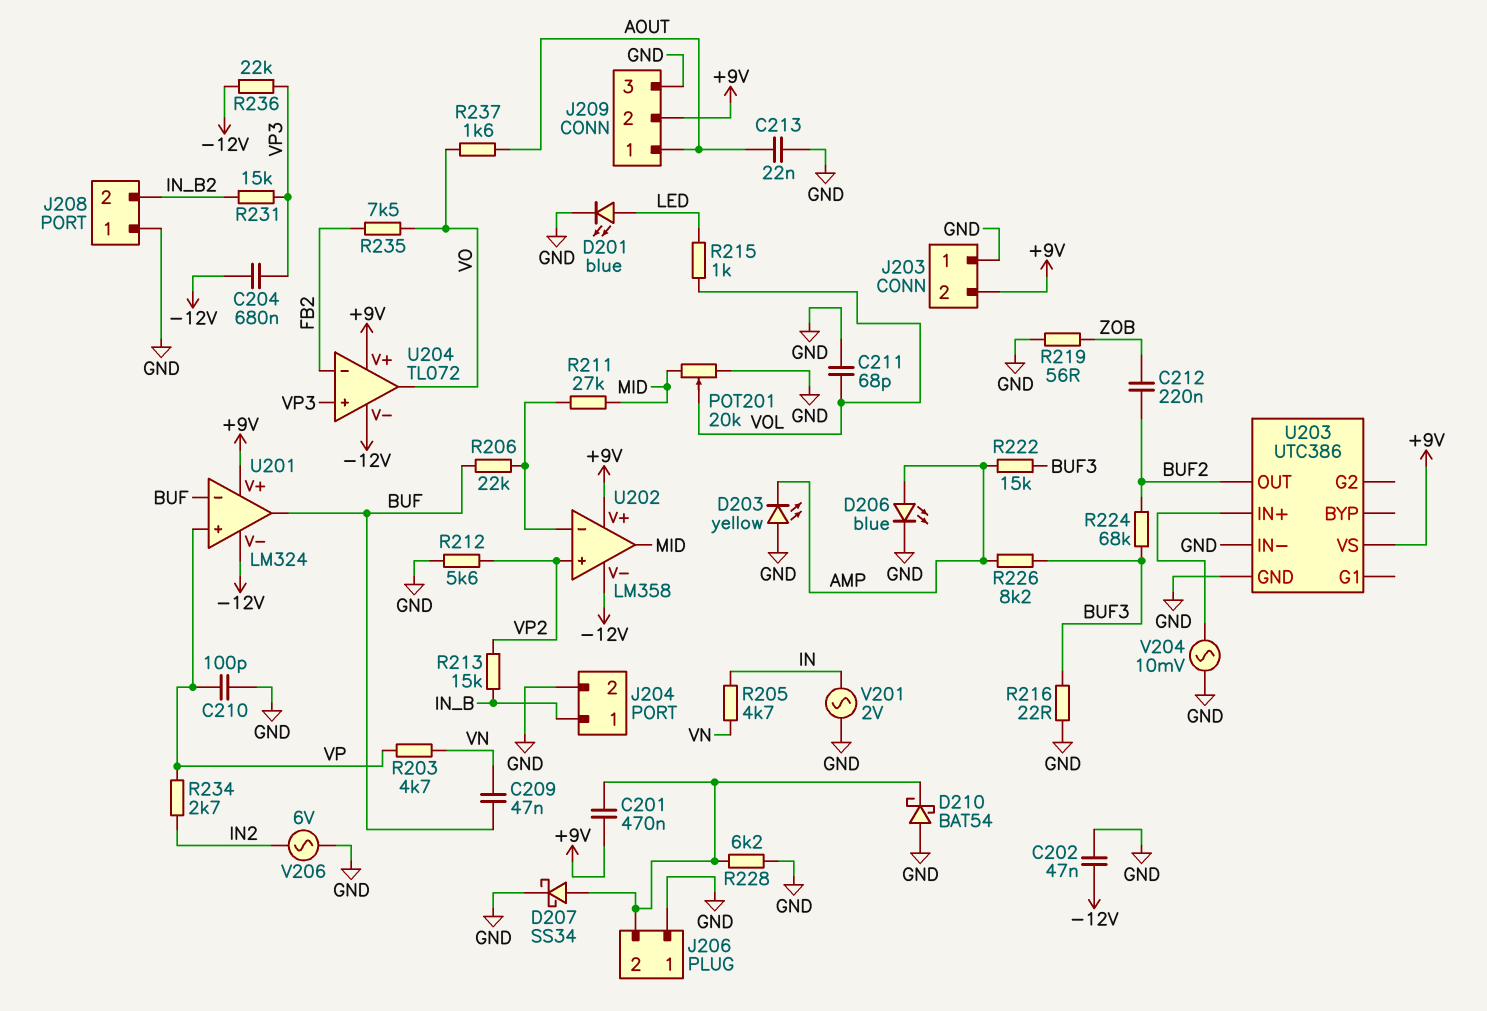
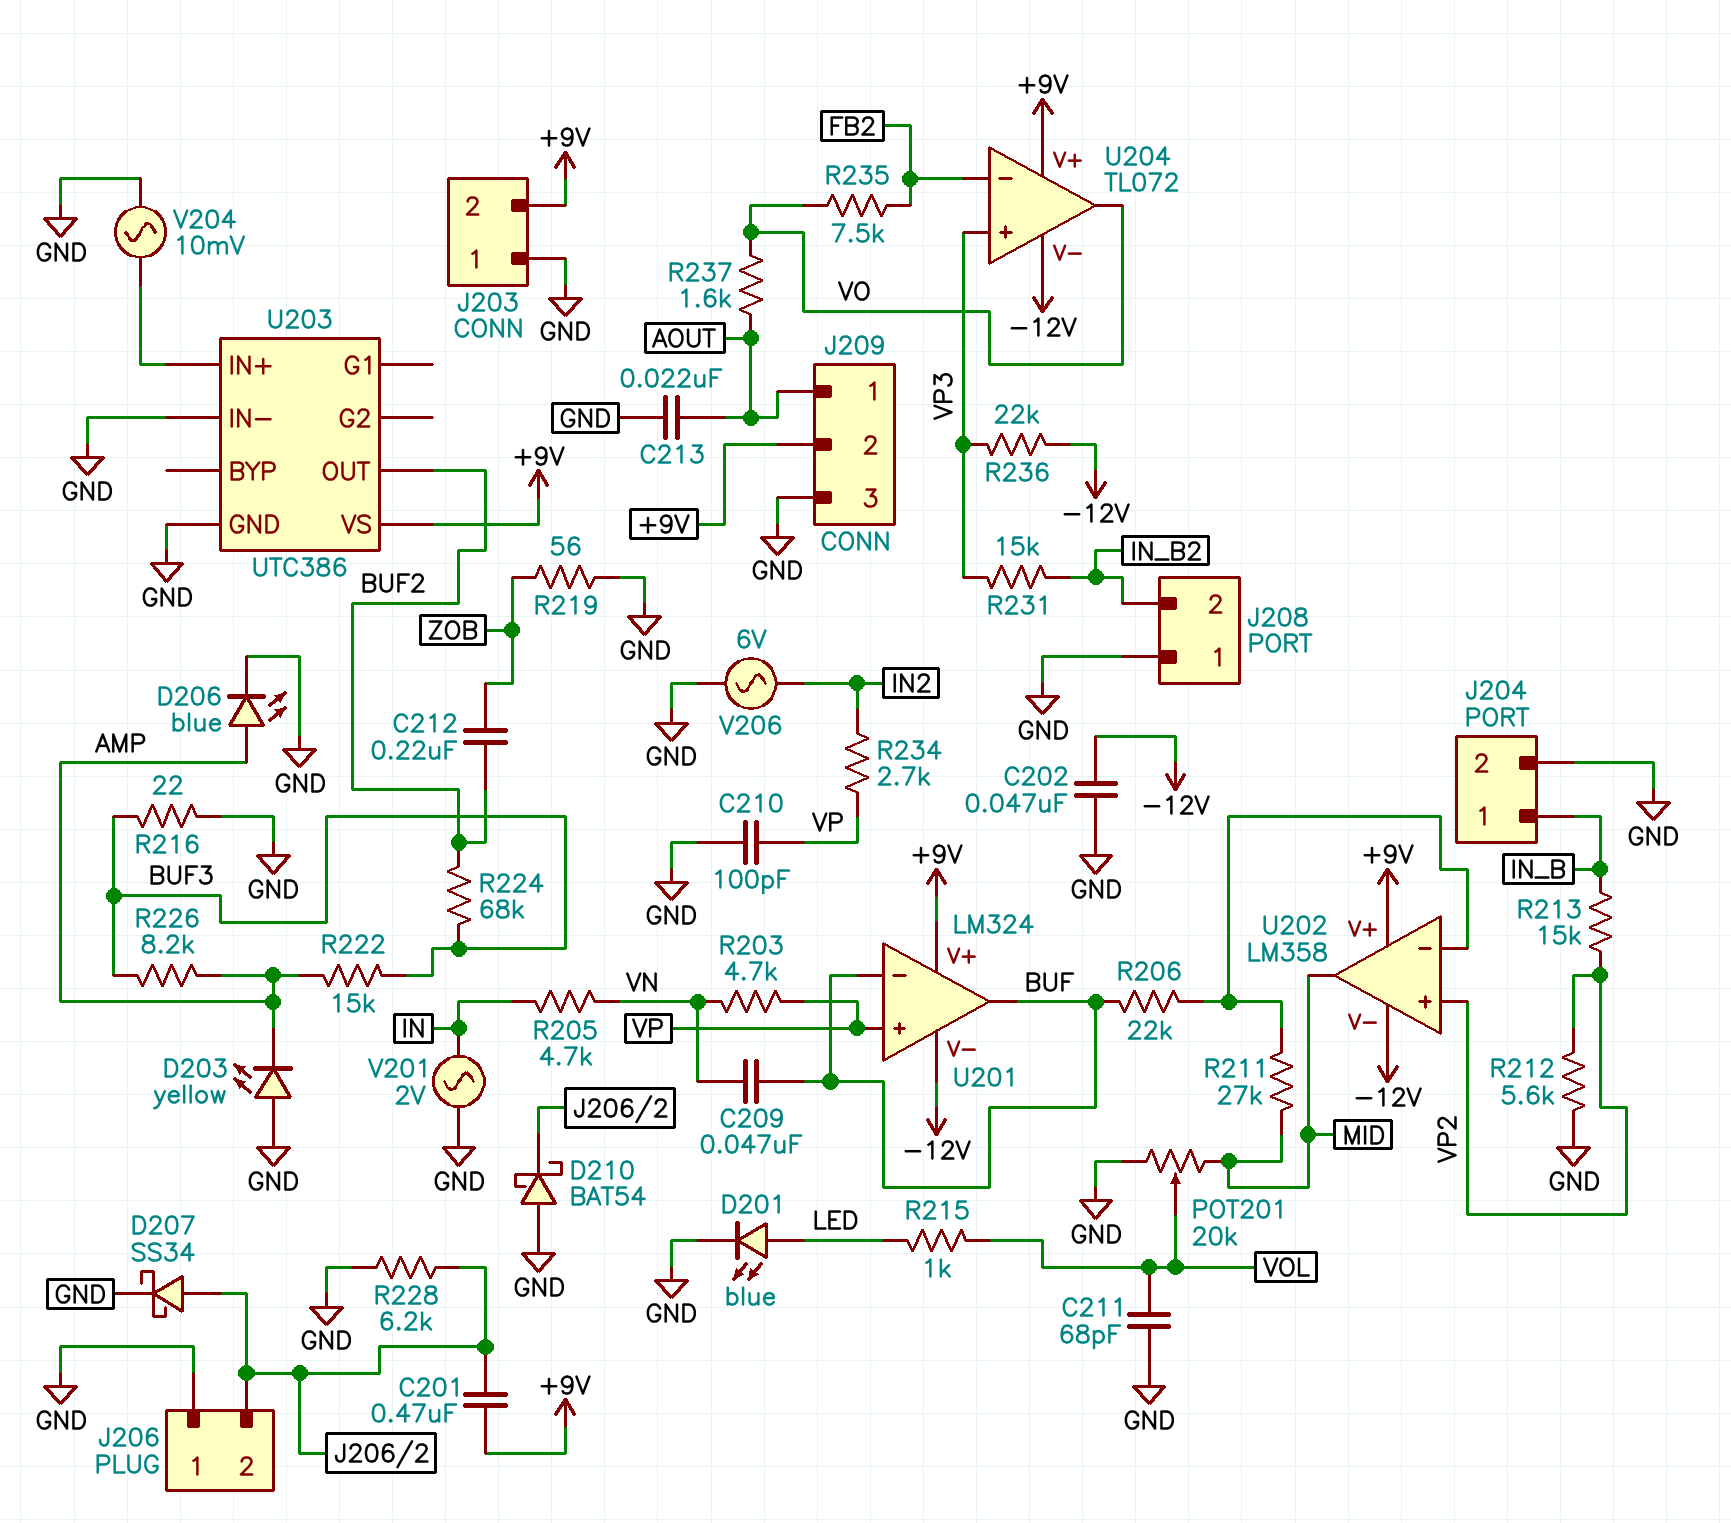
C204: 680nF (-12V, VP3) -> none

